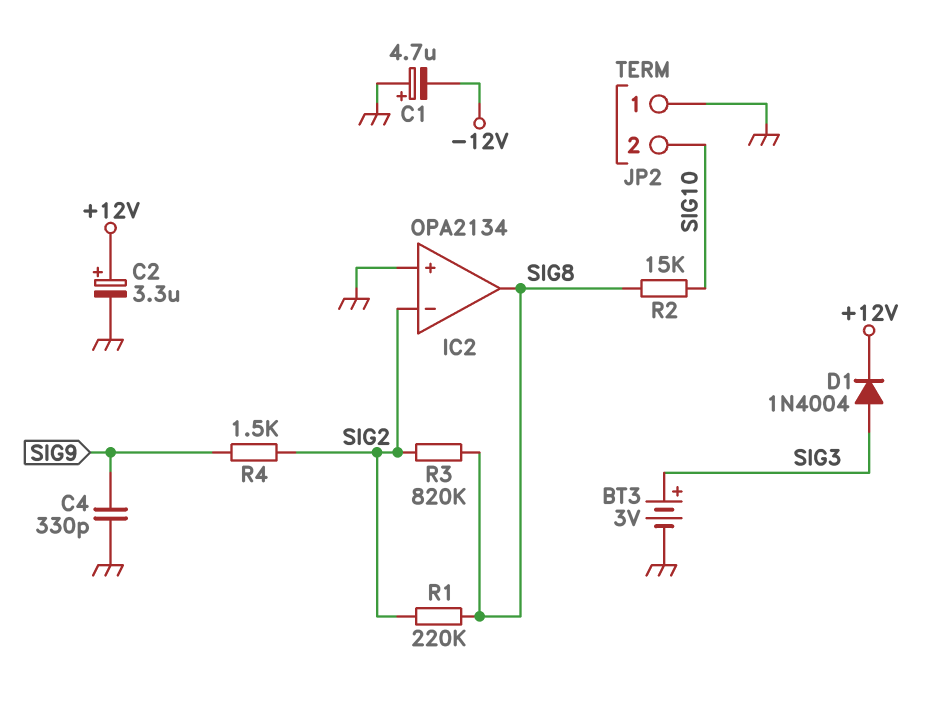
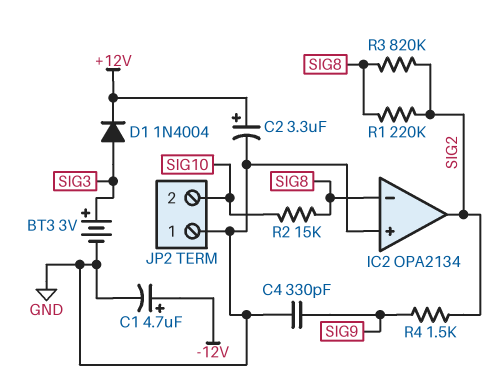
C1: 4.7uF (plus GND, minus -12V) -> 4.7uF (plus -12V, minus GND)
IC2 pin in-: SIG2 -> SIG8
IC2 pin out: SIG8 -> SIG2

